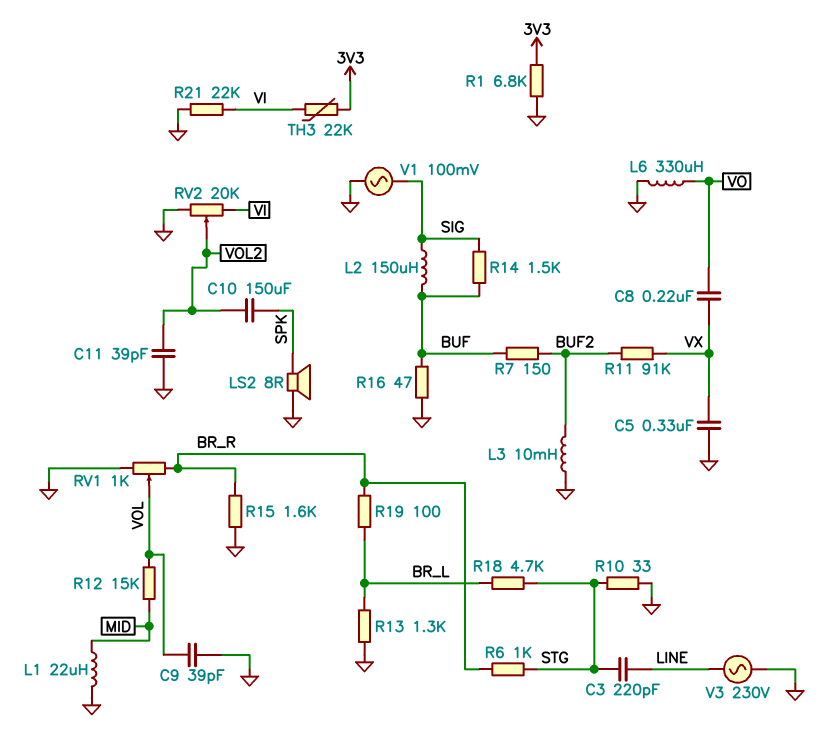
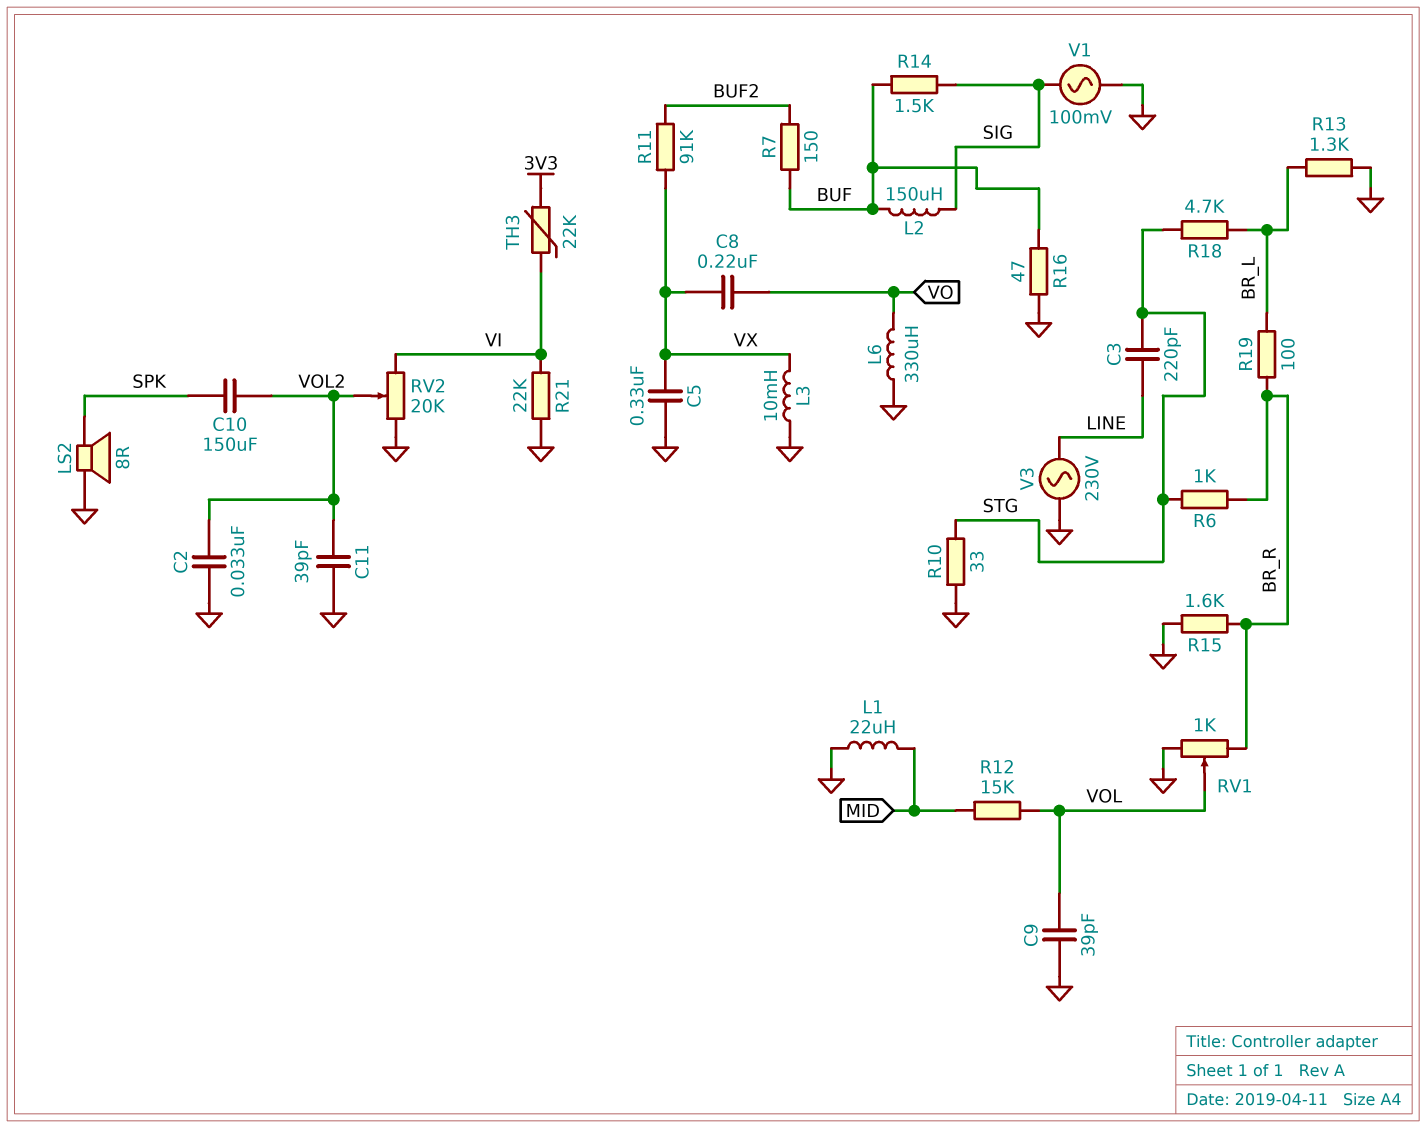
C2: none -> 33nF (GND, VOL2)
L3: 10mH (BUF2, GND) -> 10mH (GND, VX)
R1: 6.8k (3V3, GND) -> none

